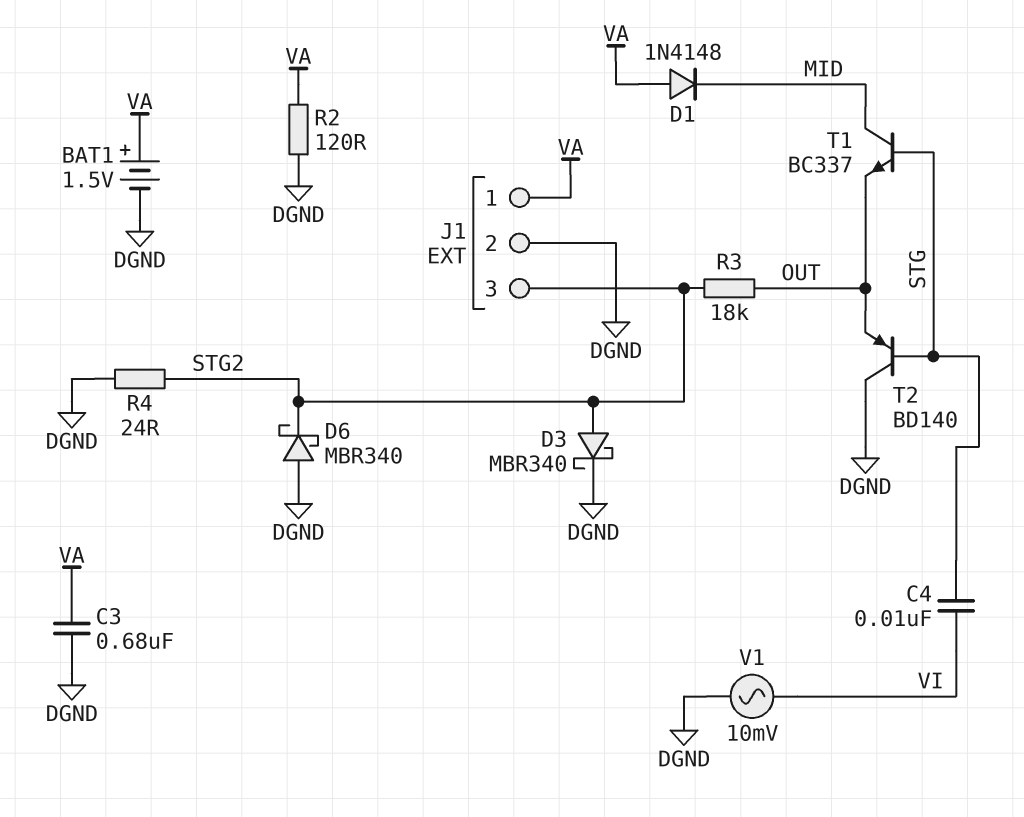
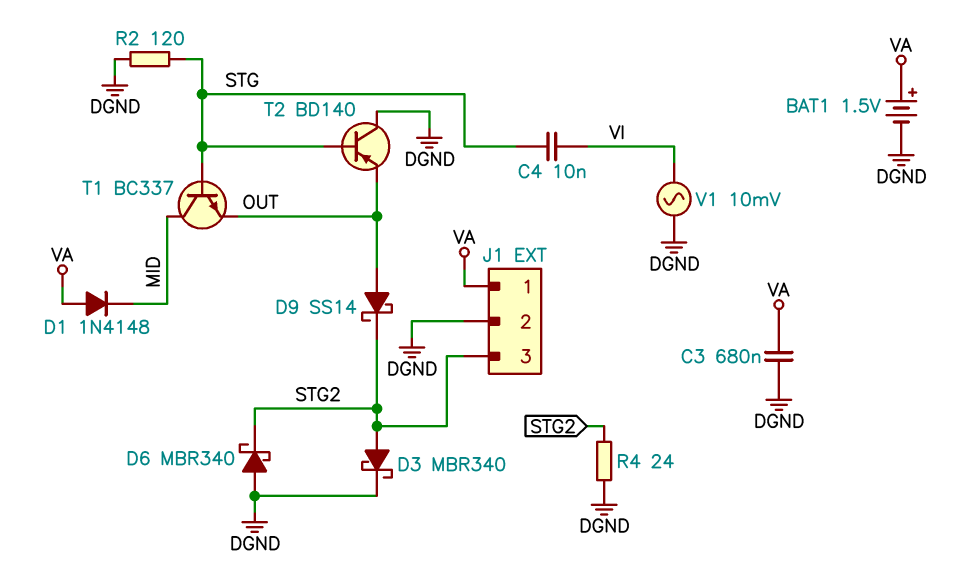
D9: none -> schottky SS14 (A OUT, K STG2)
R2: 120 (DGND, VA) -> 120 (DGND, STG)
R3: 18k (OUT, STG2) -> none

